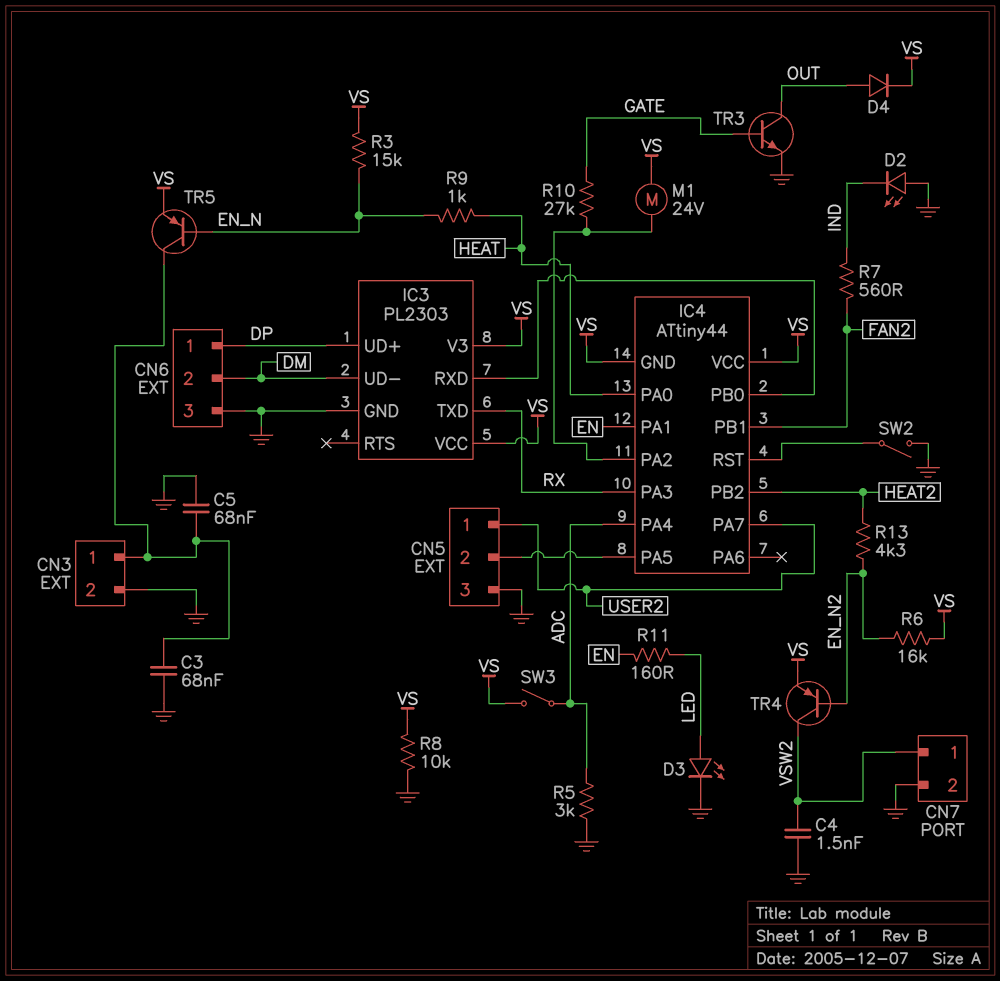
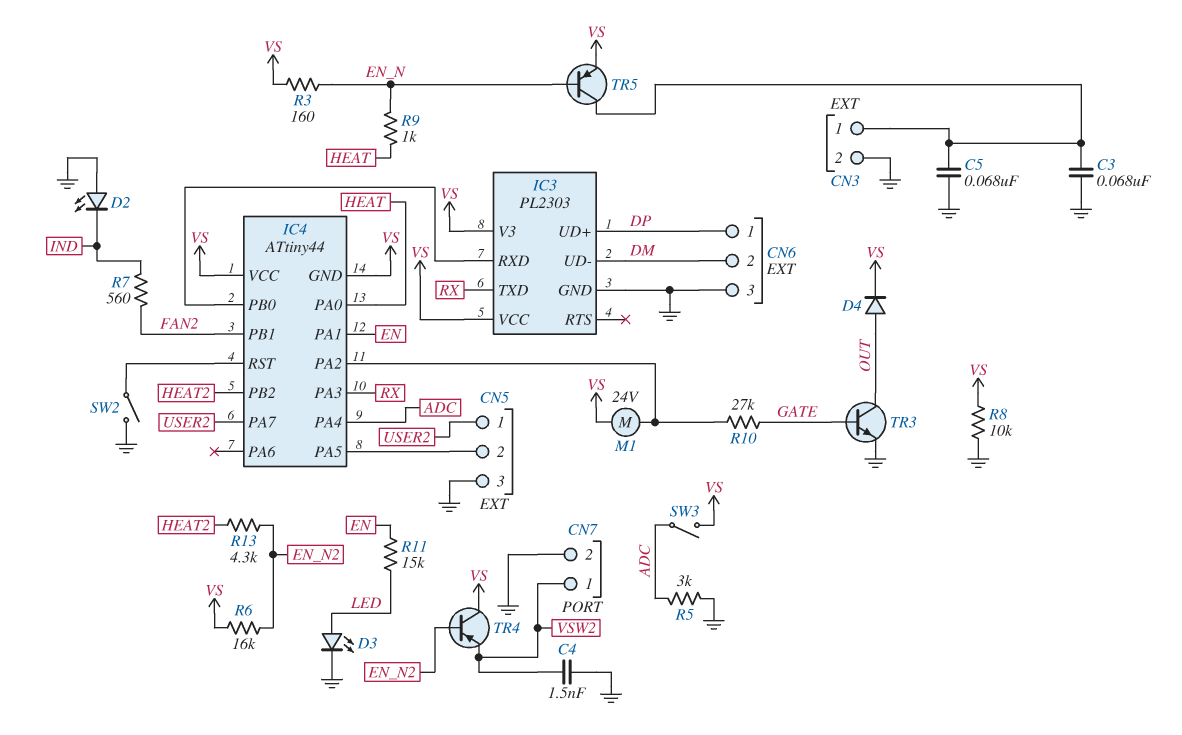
R3: 15k (EN_N, VS) -> 160 (EN_N, VS)
R11: 160 (EN, LED) -> 15k (EN, LED)
TR4: PNP (B EN_N2, C VSW2, E VS) -> PNP (B EN_N2, C VS, E VSW2)

